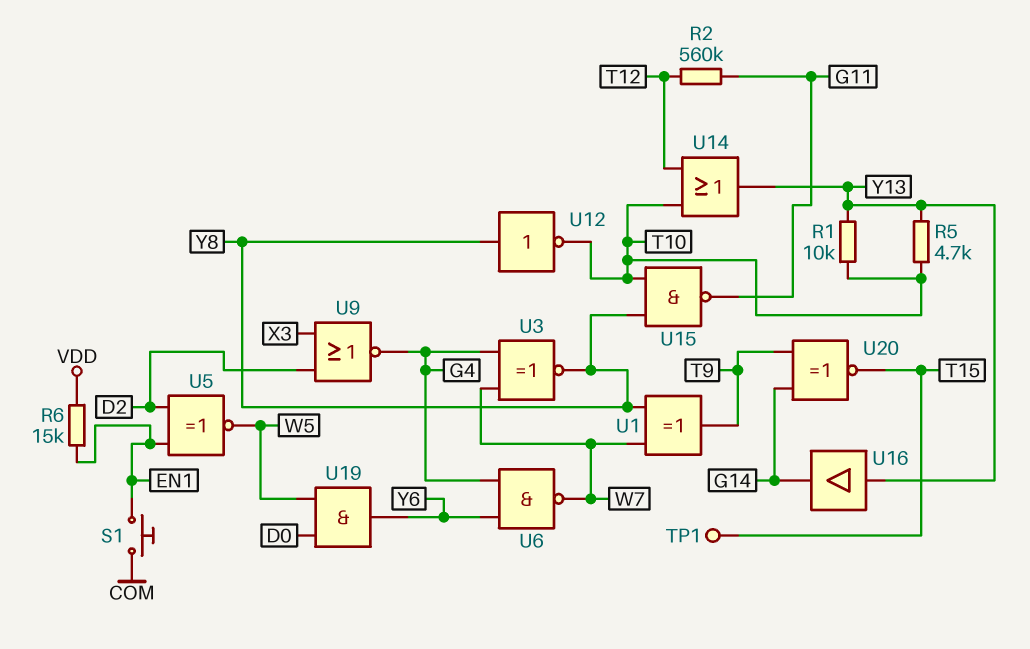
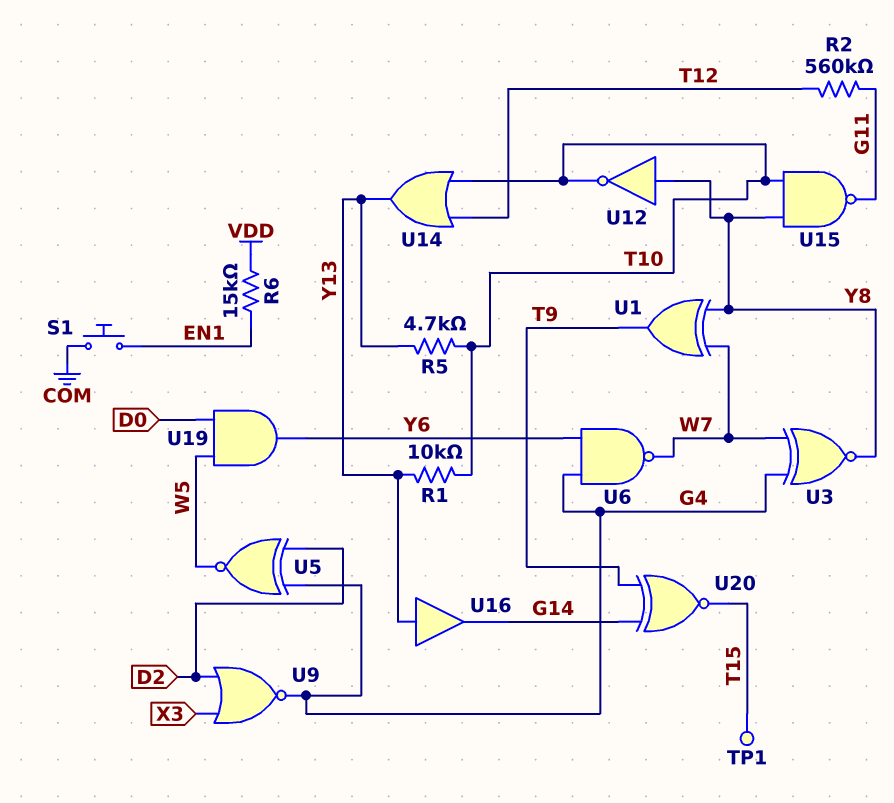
U5: XNOR (in D2, in EN1, out W5) -> XNOR (in D2, in G4, out W5)

